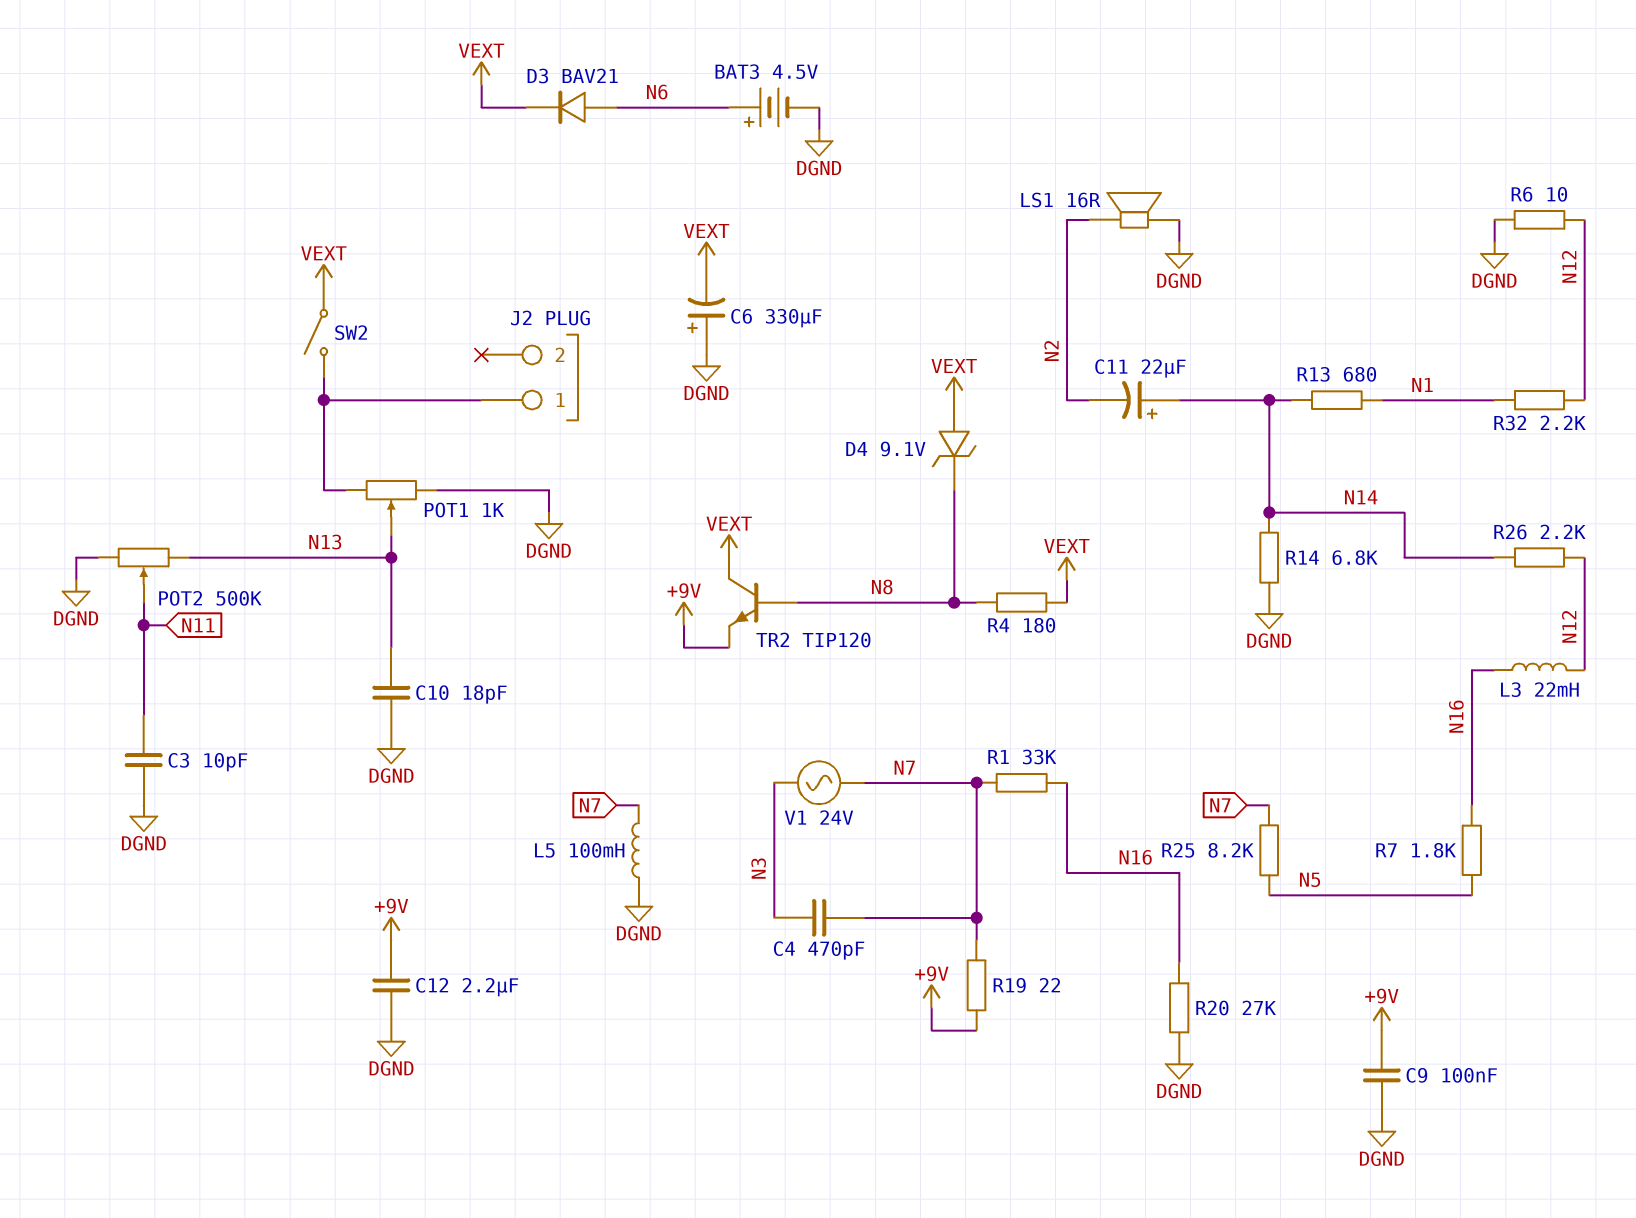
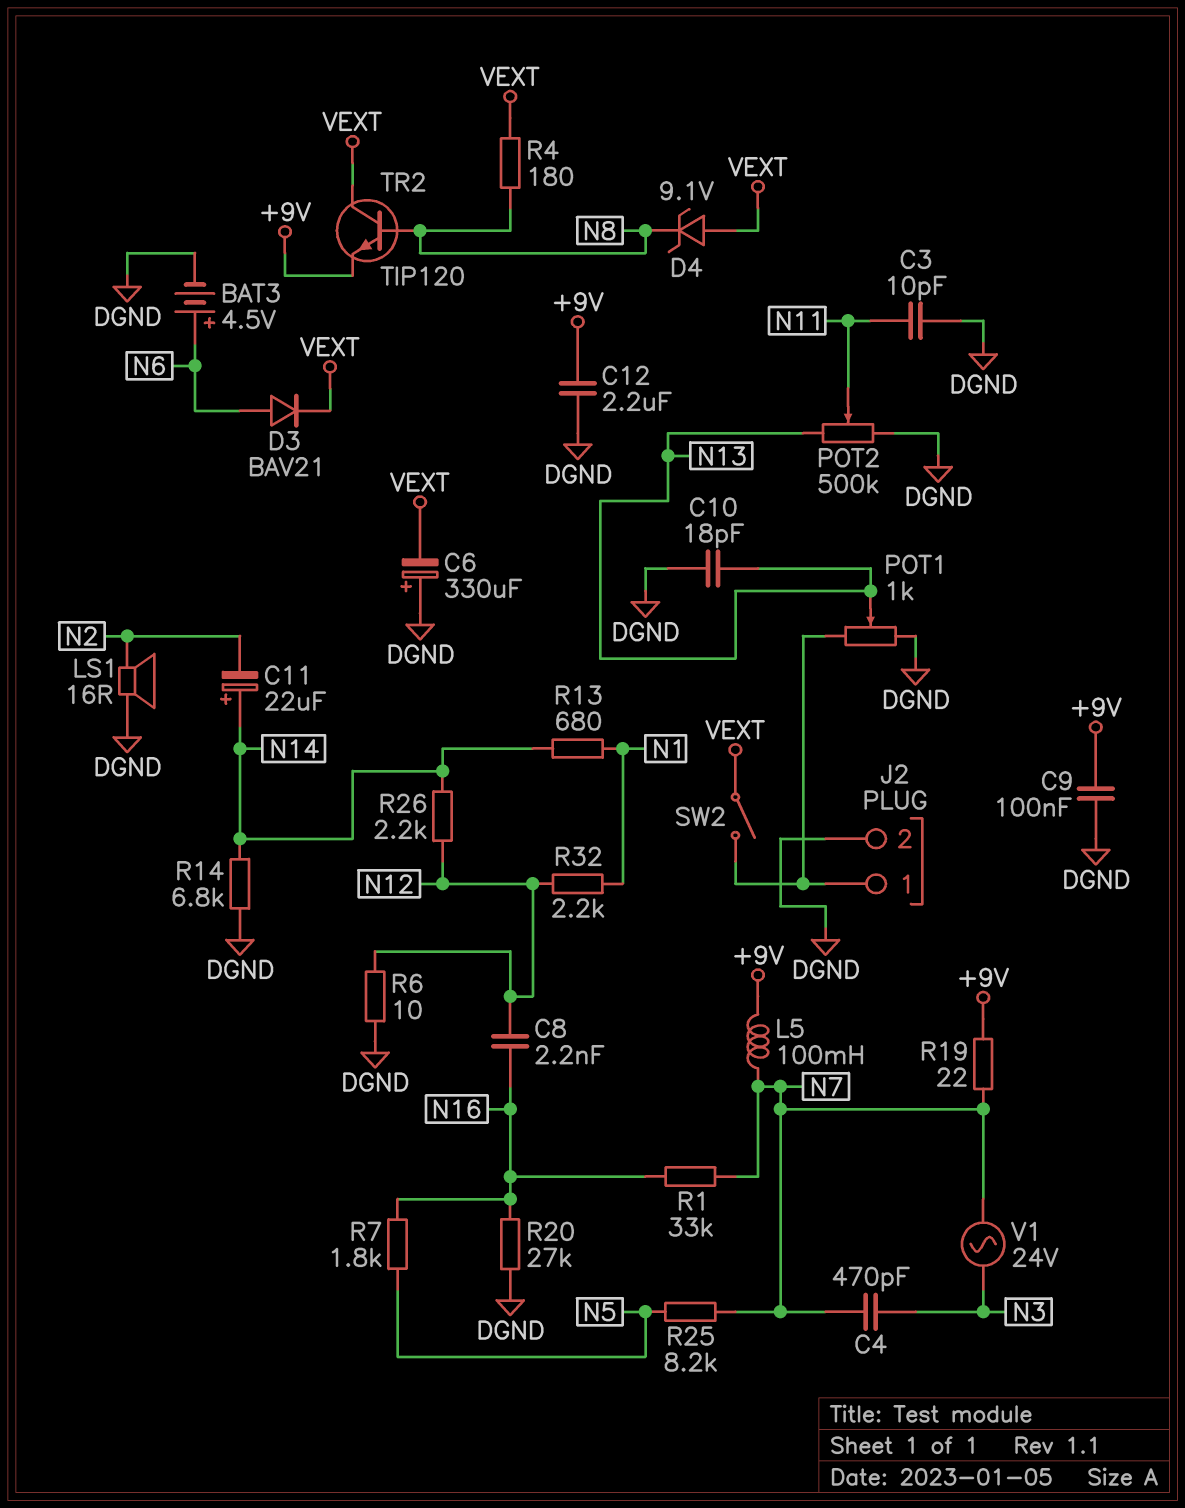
C8: none -> 2.2nF (N12, N16)
J2 pin 2: none -> DGND
L3: 22mH (N12, N16) -> none
L5: 100mH (DGND, N7) -> 100mH (+9V, N7)

